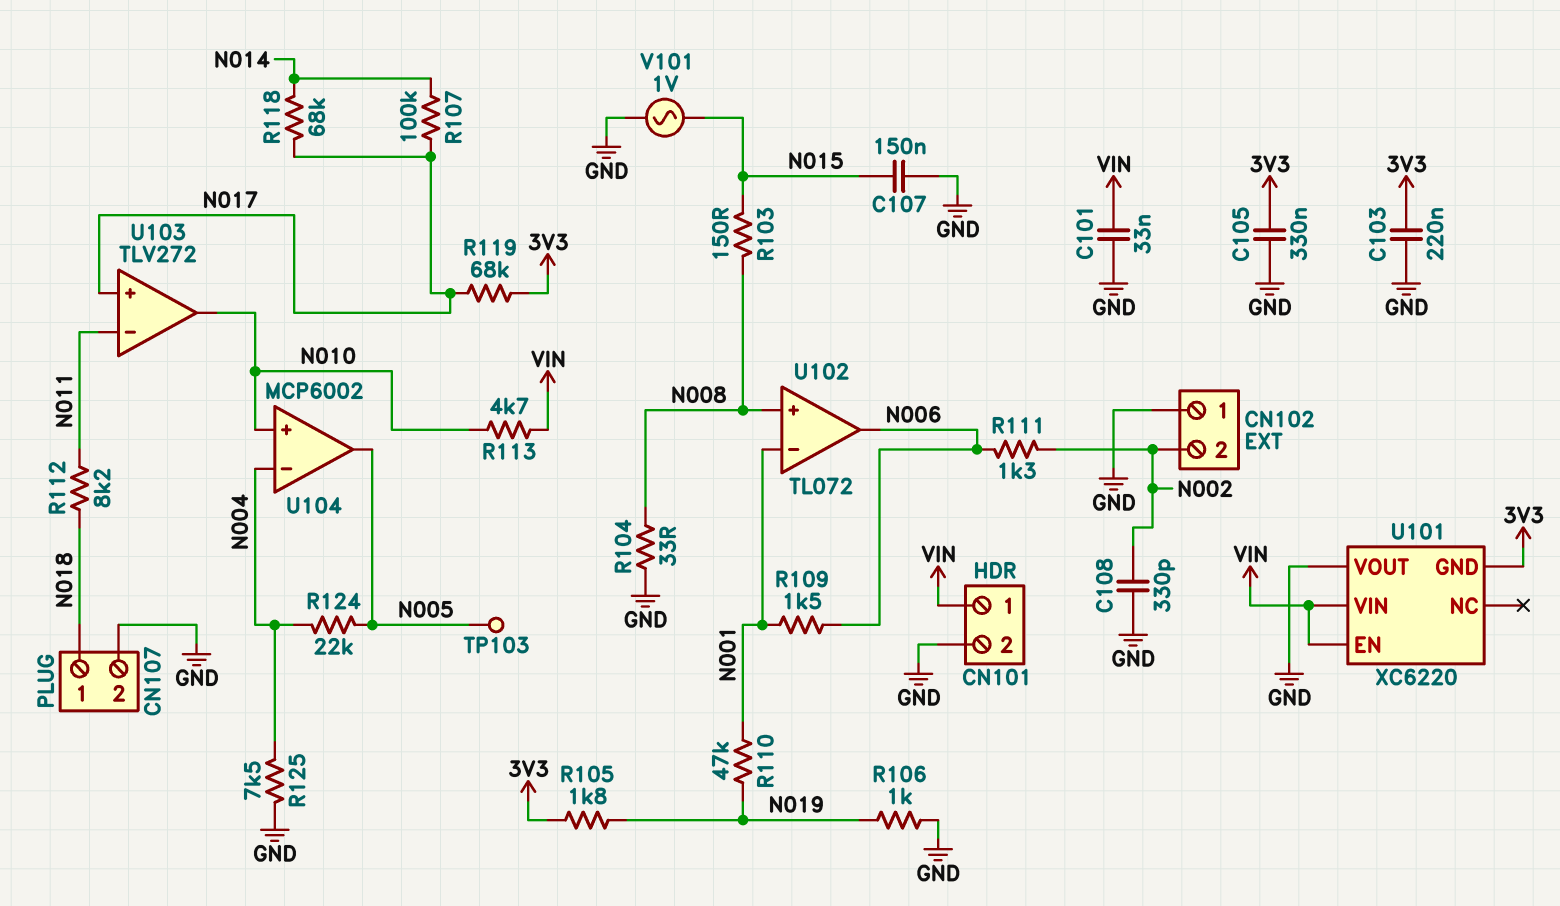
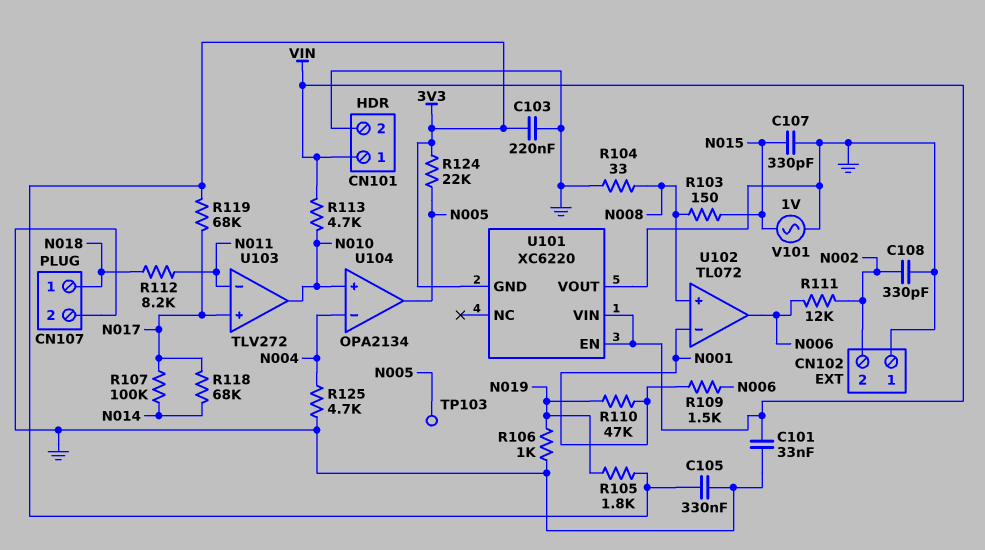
C107: 150nF (GND, N015) -> 330pF (GND, N015)
R111: 1.3k (N002, N006) -> 12k (N002, N006)
R124: 22k (N004, N005) -> 22k (3V3, N005)
R125: 7.5k (GND, N004) -> 4.7k (GND, N004)
U104: MCP6002 -> OPA2134

